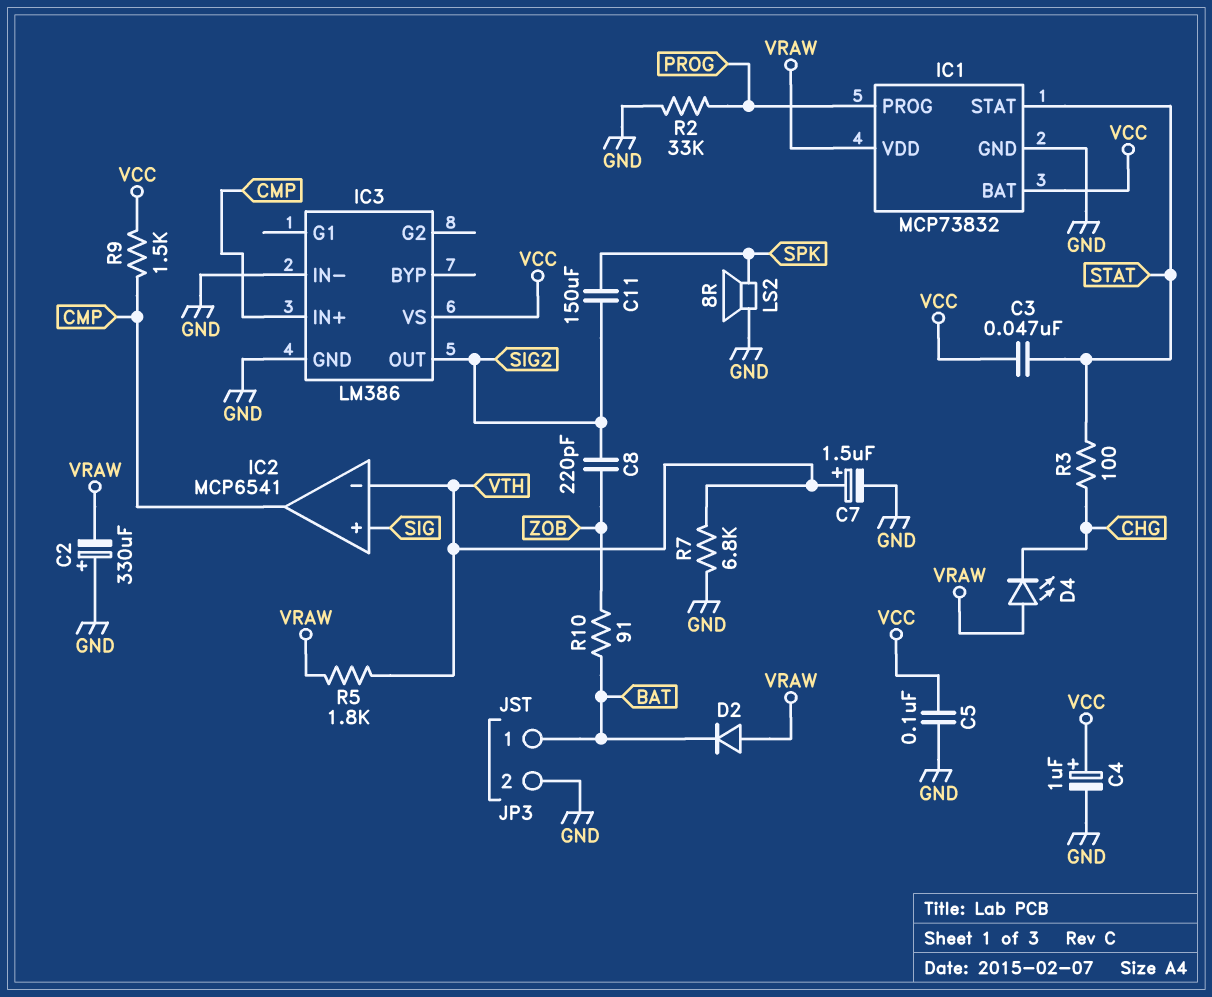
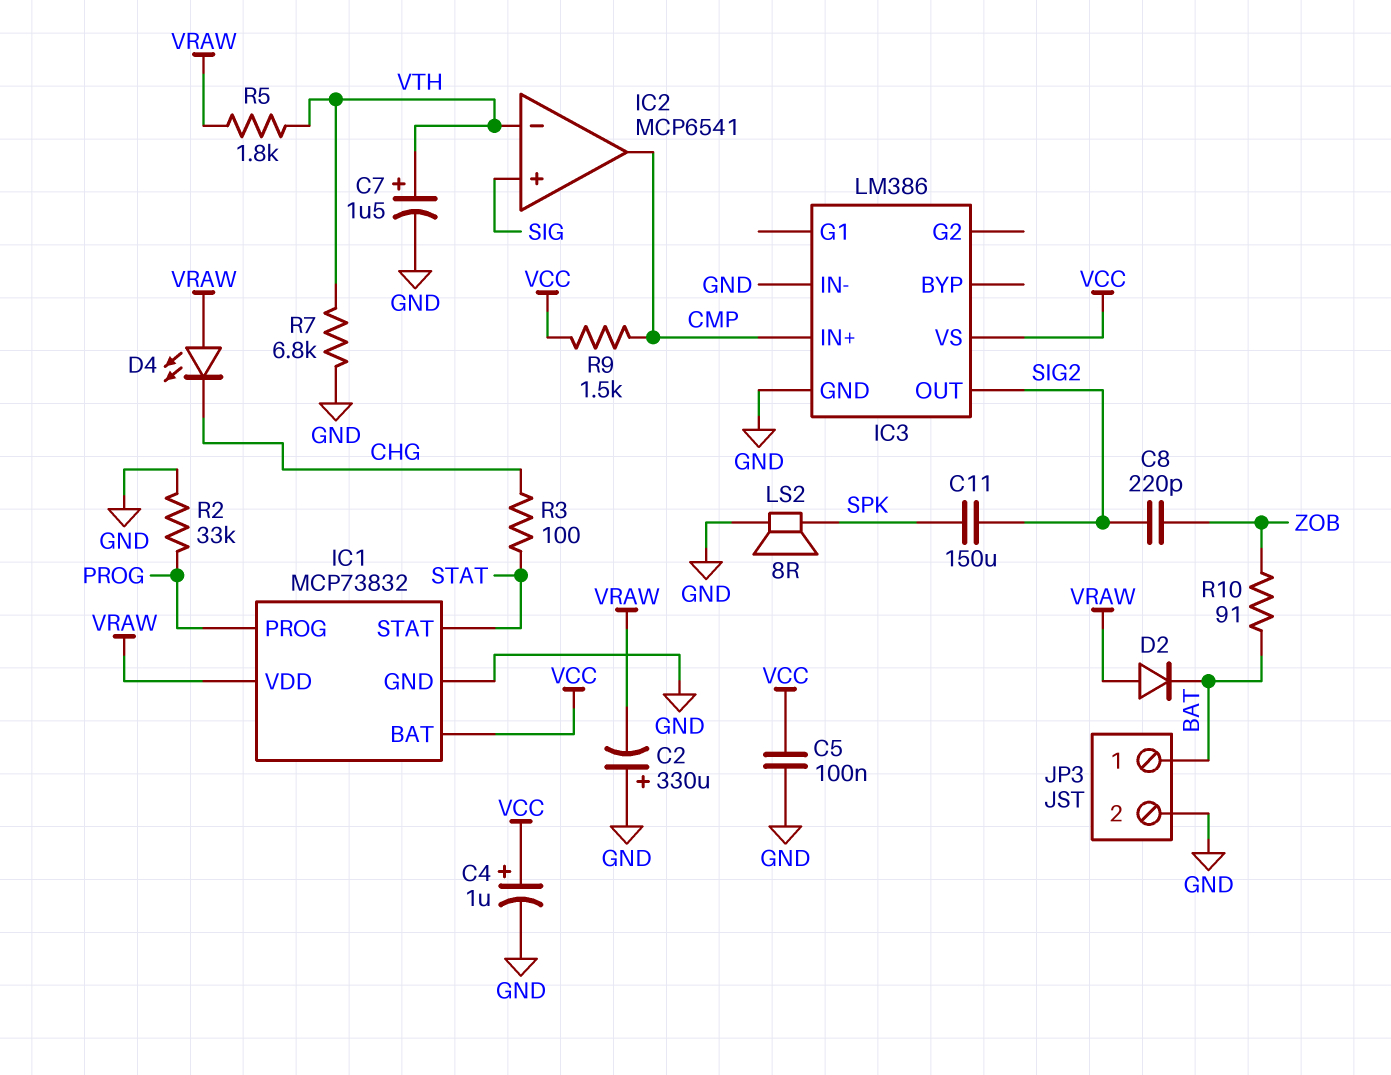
C3: 47nF (STAT, VCC) -> none

